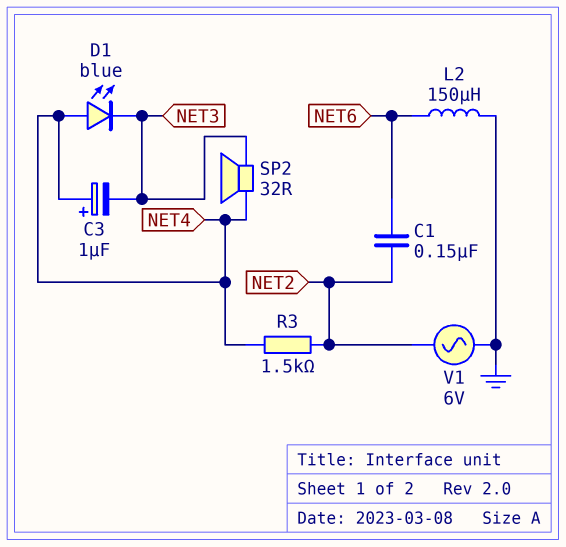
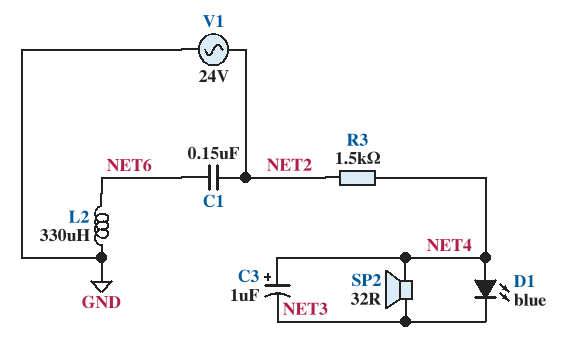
L2: 150uH (GND, NET6) -> 330uH (GND, NET6)
V1: AC 6V (GND, NET2) -> AC 24V (GND, NET2)

